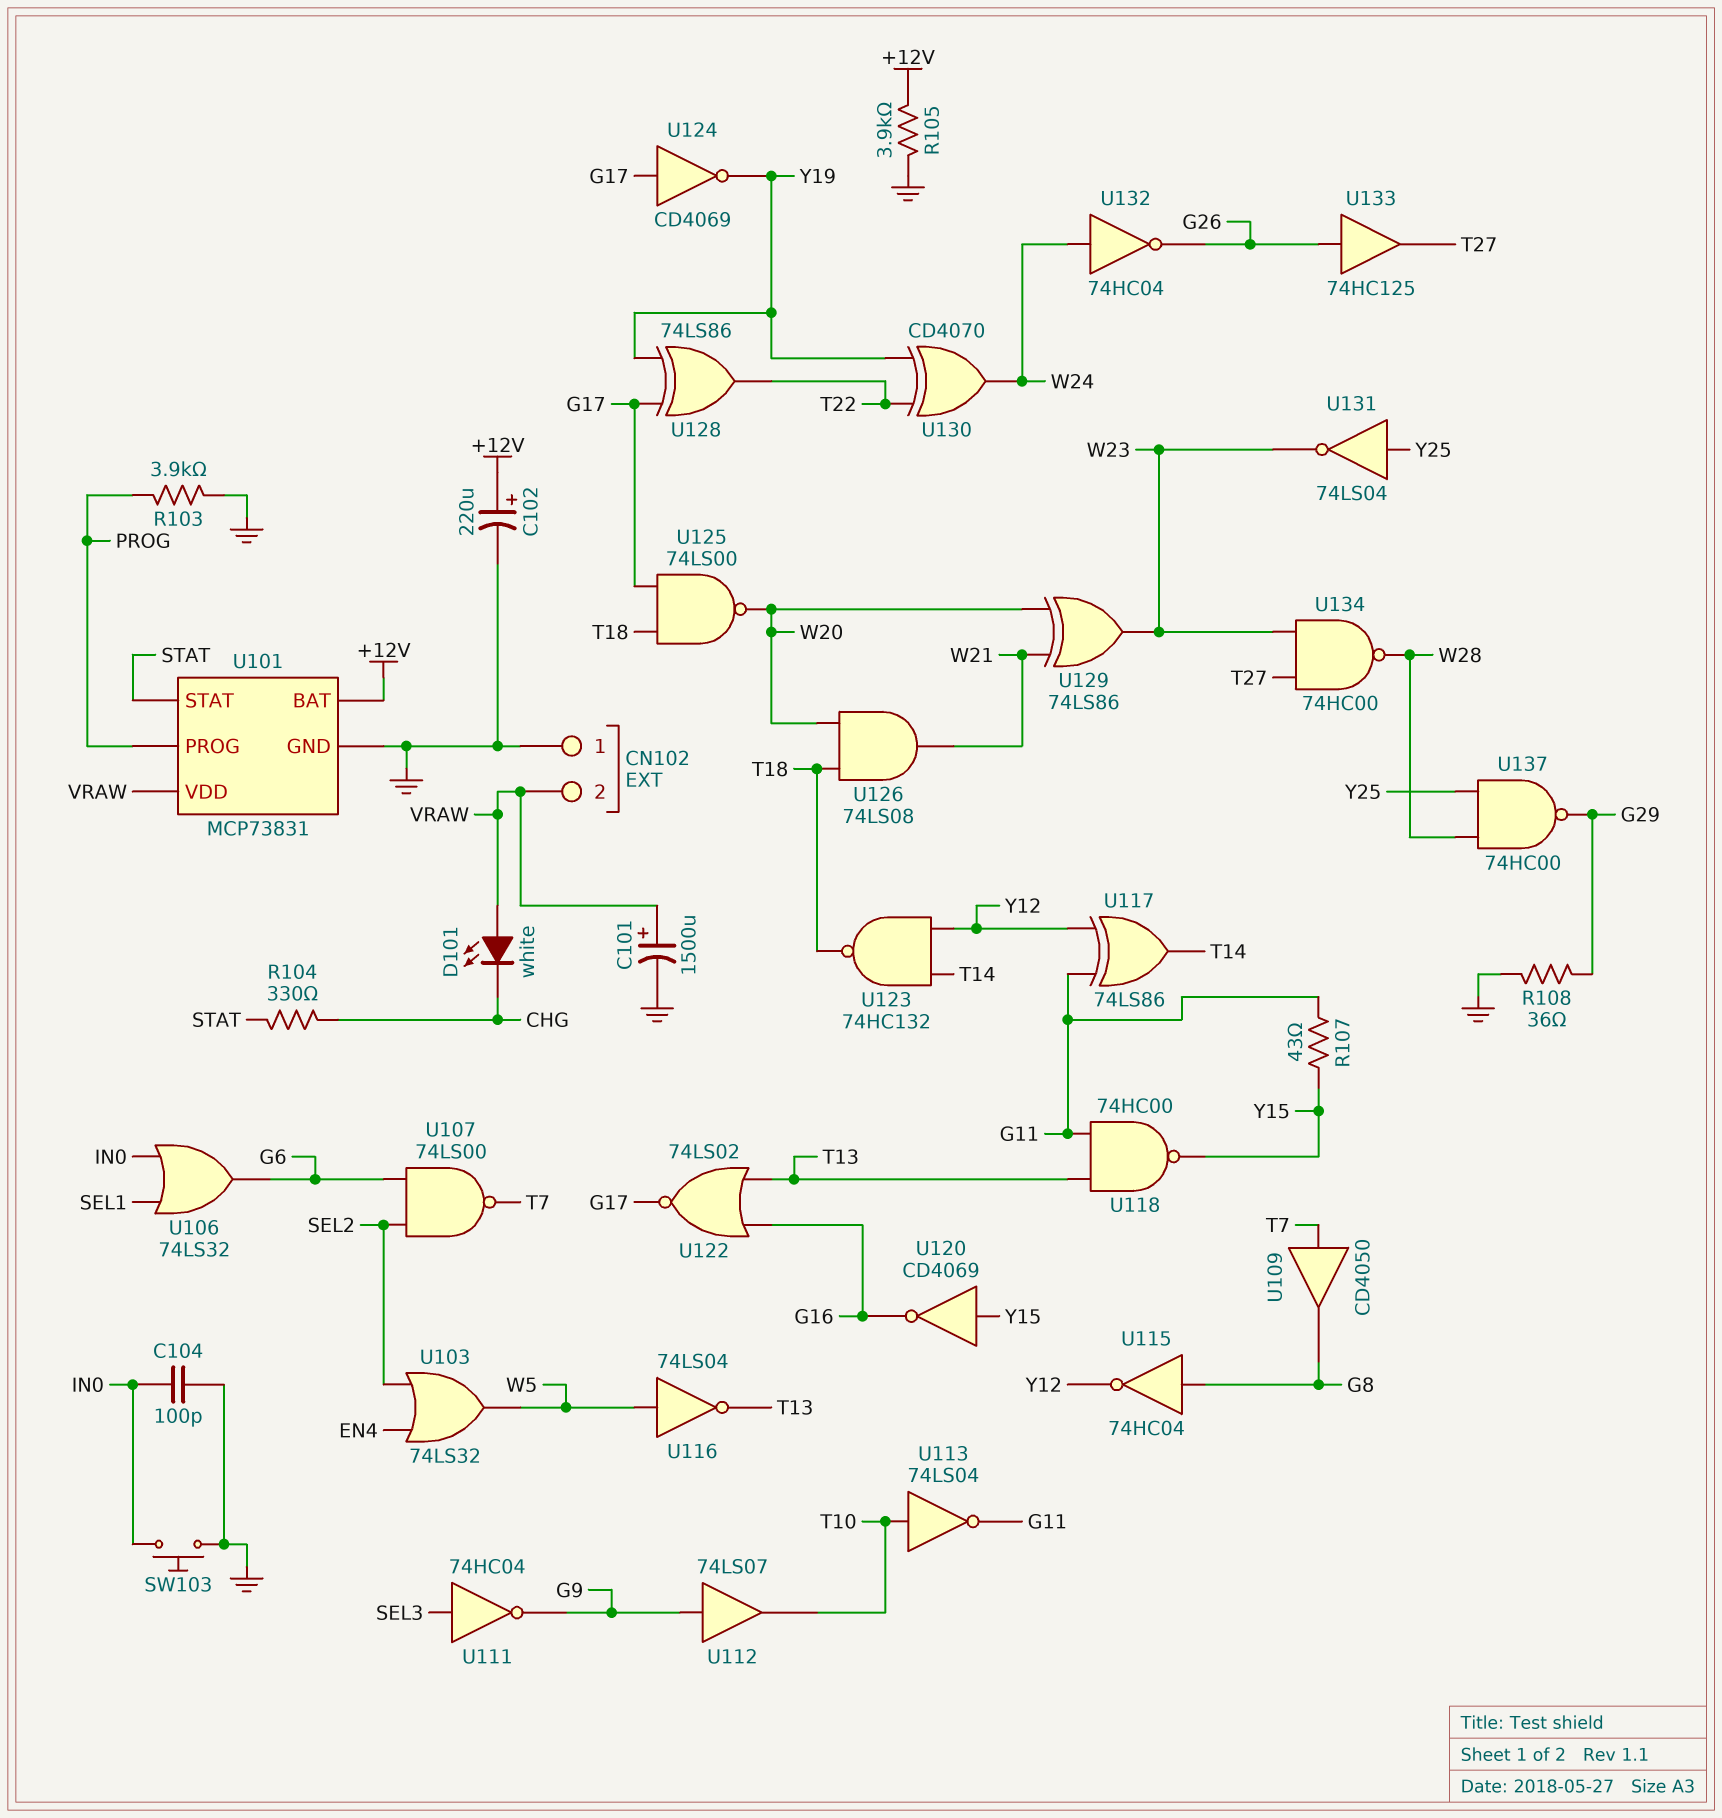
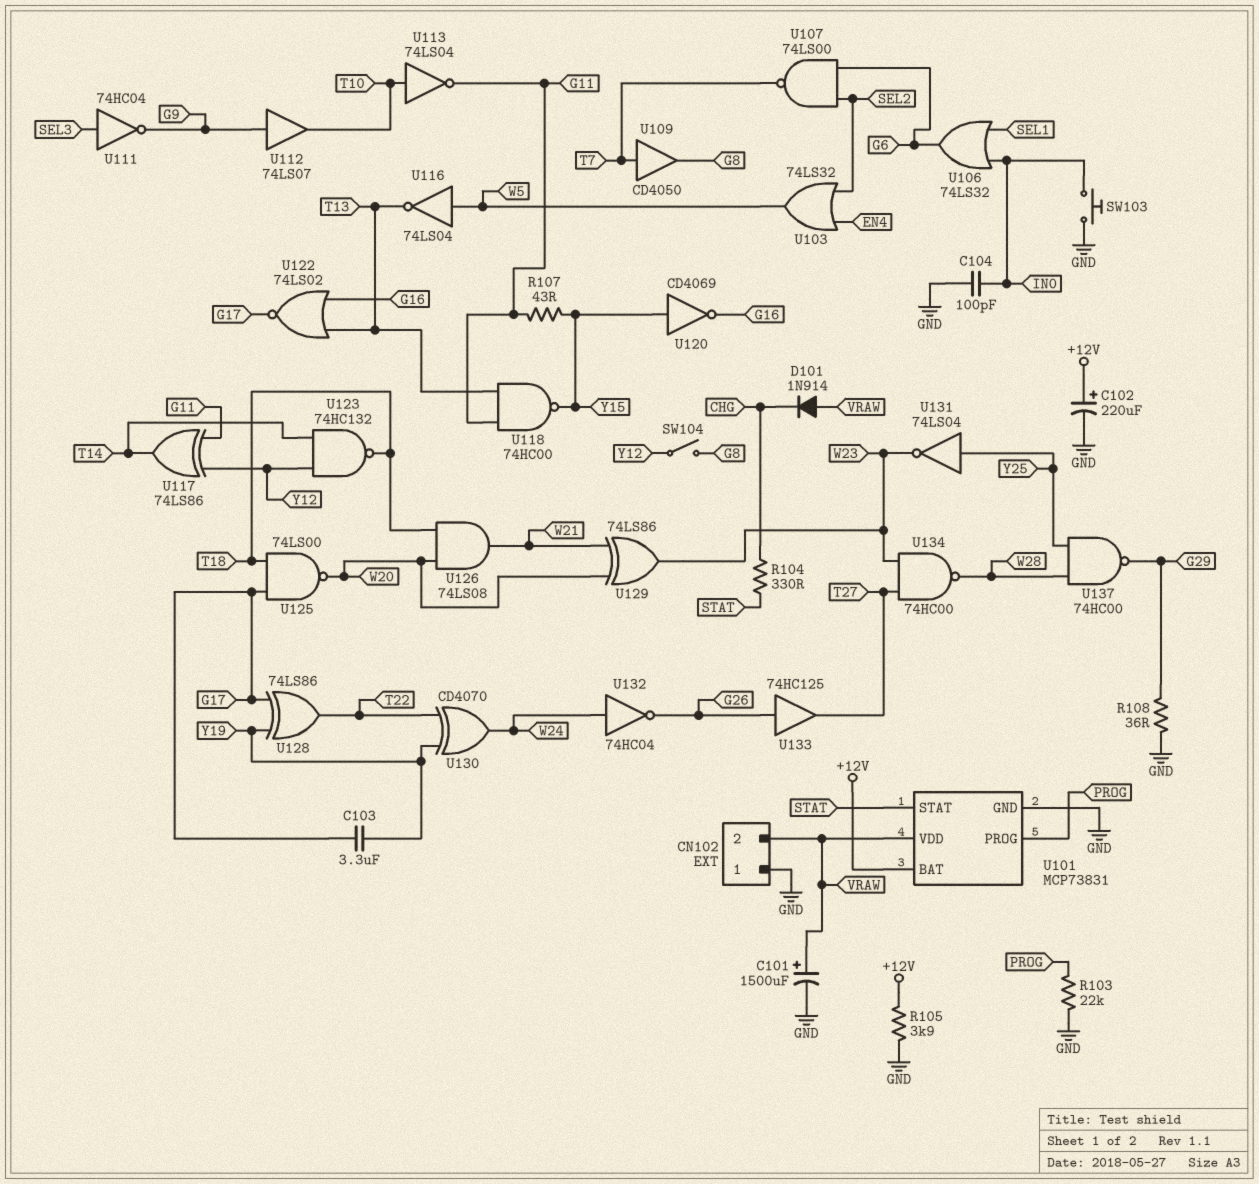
C103: none -> 3.3uF (G17, Y19)
D101: LED white (A VRAW, K CHG) -> diode 1N914 (A VRAW, K CHG)
R103: 3.9k (GND, PROG) -> 22k (GND, PROG)
SW104: none -> switch (G8, Y12)
U115: NOT 74HC04 (in G8, out Y12) -> none
U124: NOT CD4069 (in G17, out Y19) -> none

